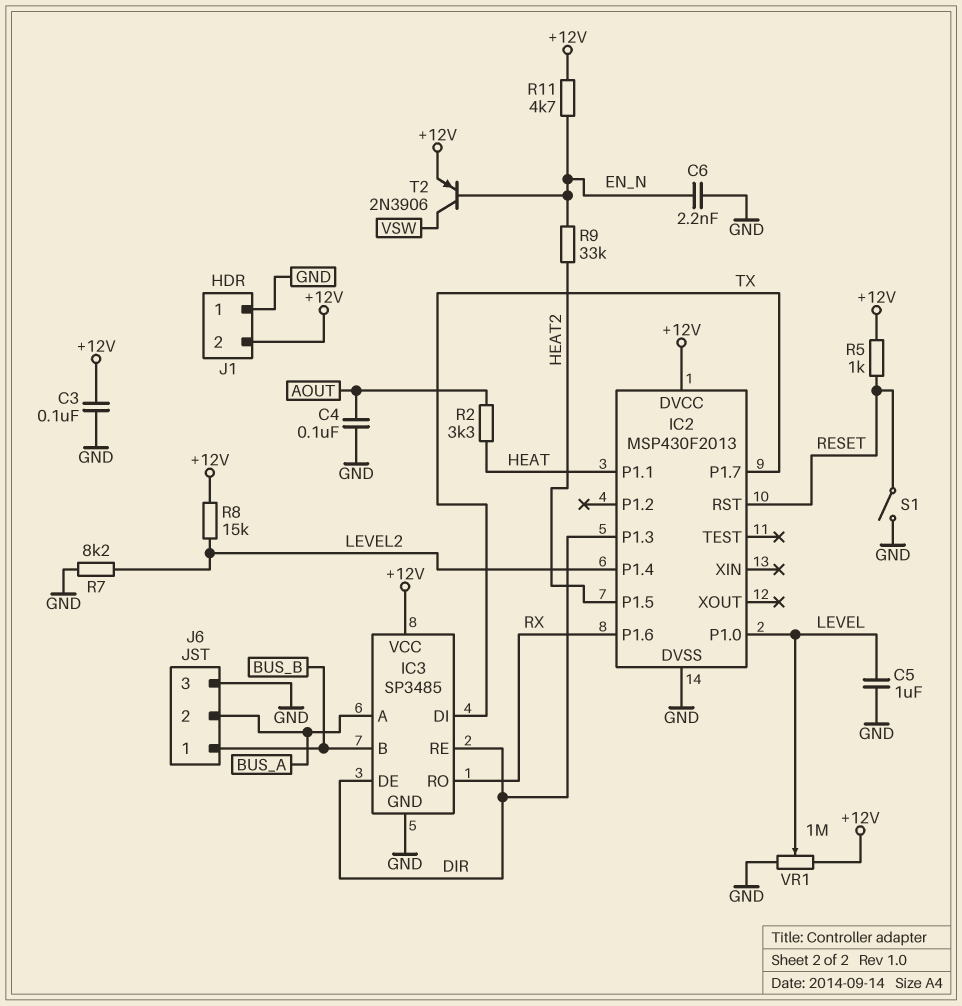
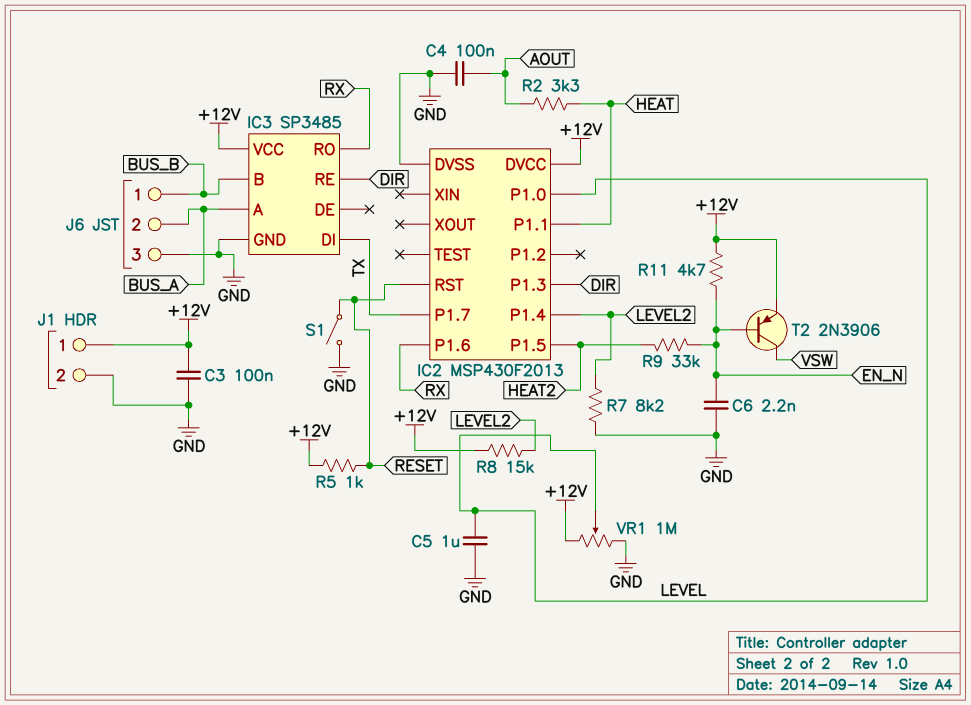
IC3 pin DE: DIR -> none
J1 pin 1: GND -> +12V
J1 pin 2: +12V -> GND

